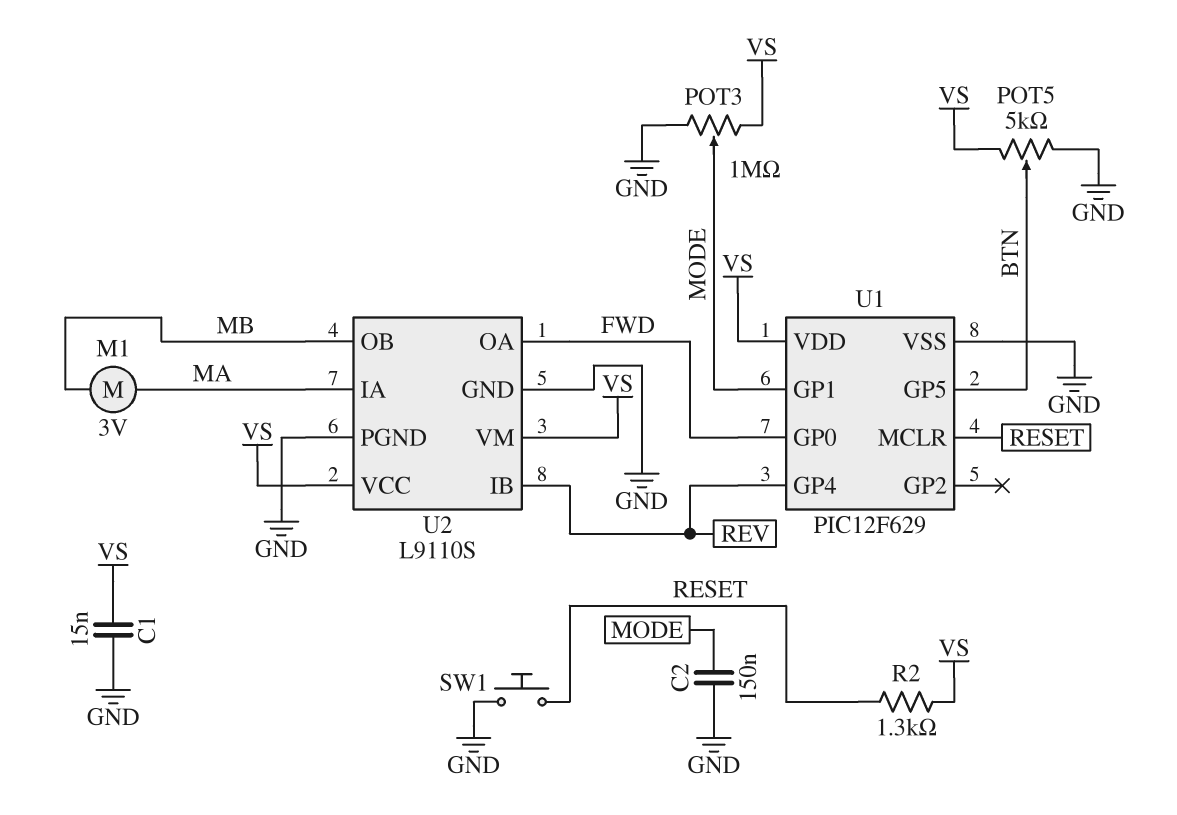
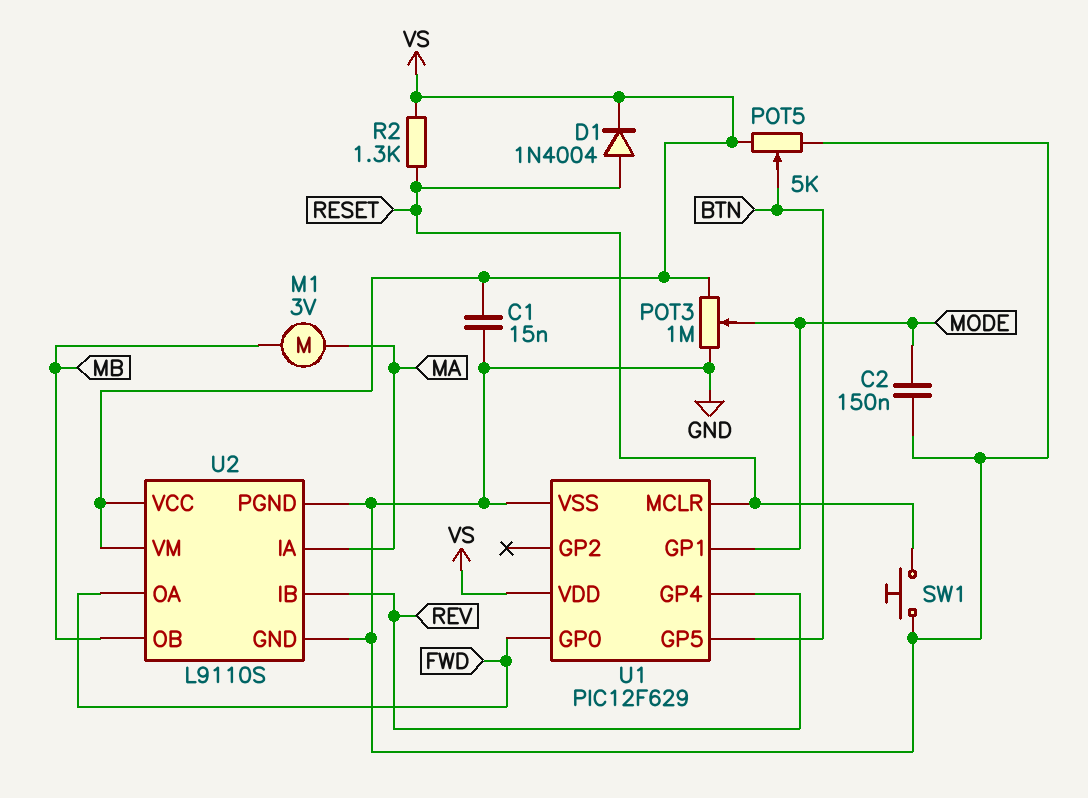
D1: none -> diode 1N4004 (A RESET, K VS)

